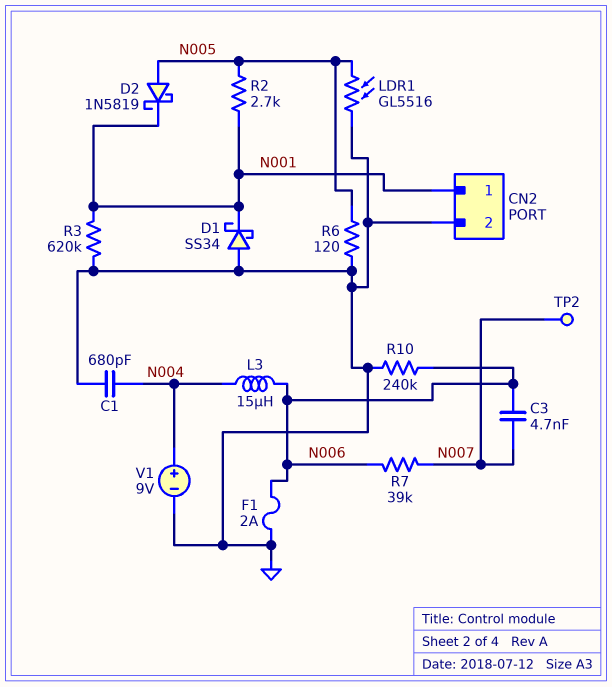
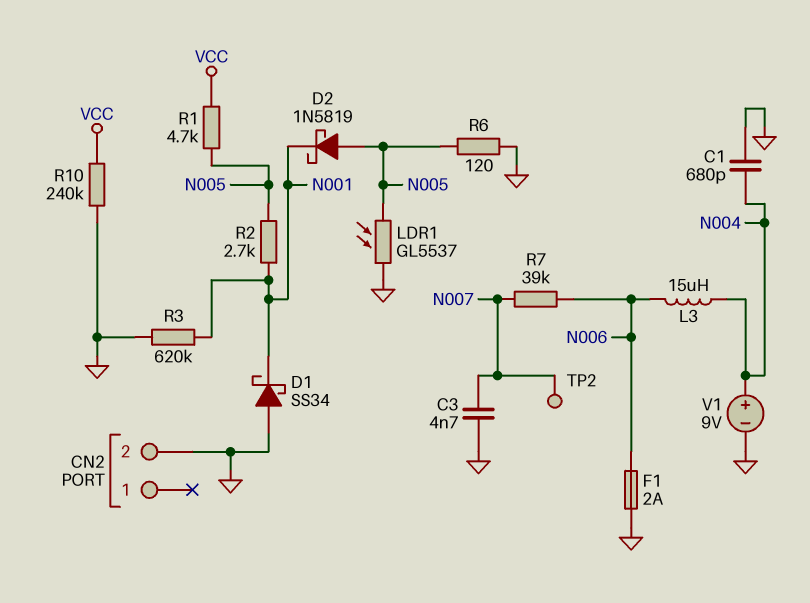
C3: 4.7nF (N006, N007) -> 4.7nF (GND, N007)
CN2 pin 1: N001 -> none
LDR1: GL5516 (GND, N005) -> GL5537 (GND, N005)
R1: none -> 4.7k (N005, VCC)
R10: 240k (GND, N006) -> 240k (GND, VCC)

